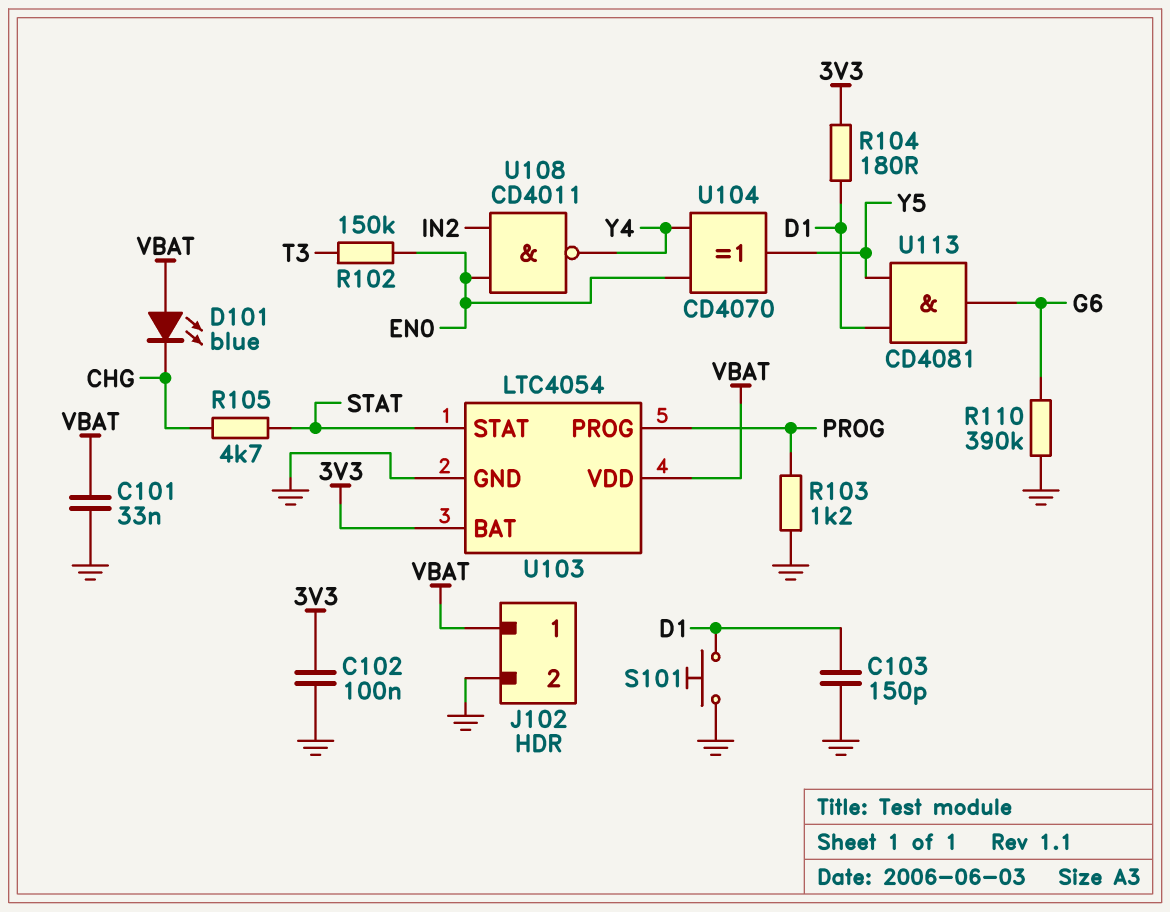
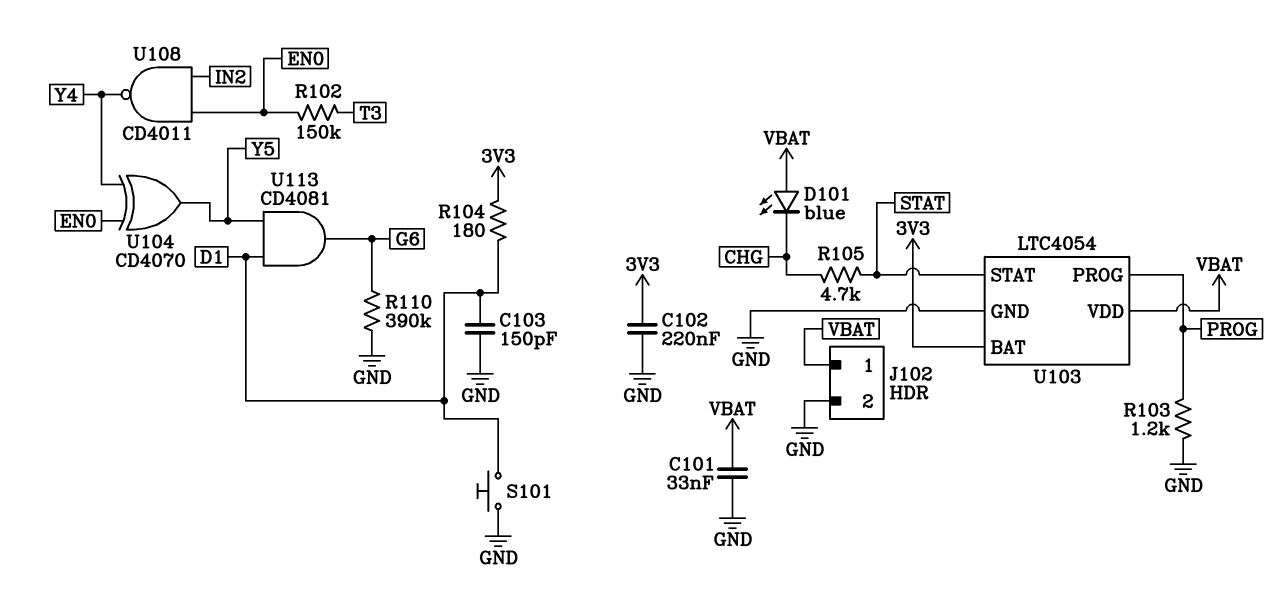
C102: 100nF (3V3, GND) -> 220nF (3V3, GND)

